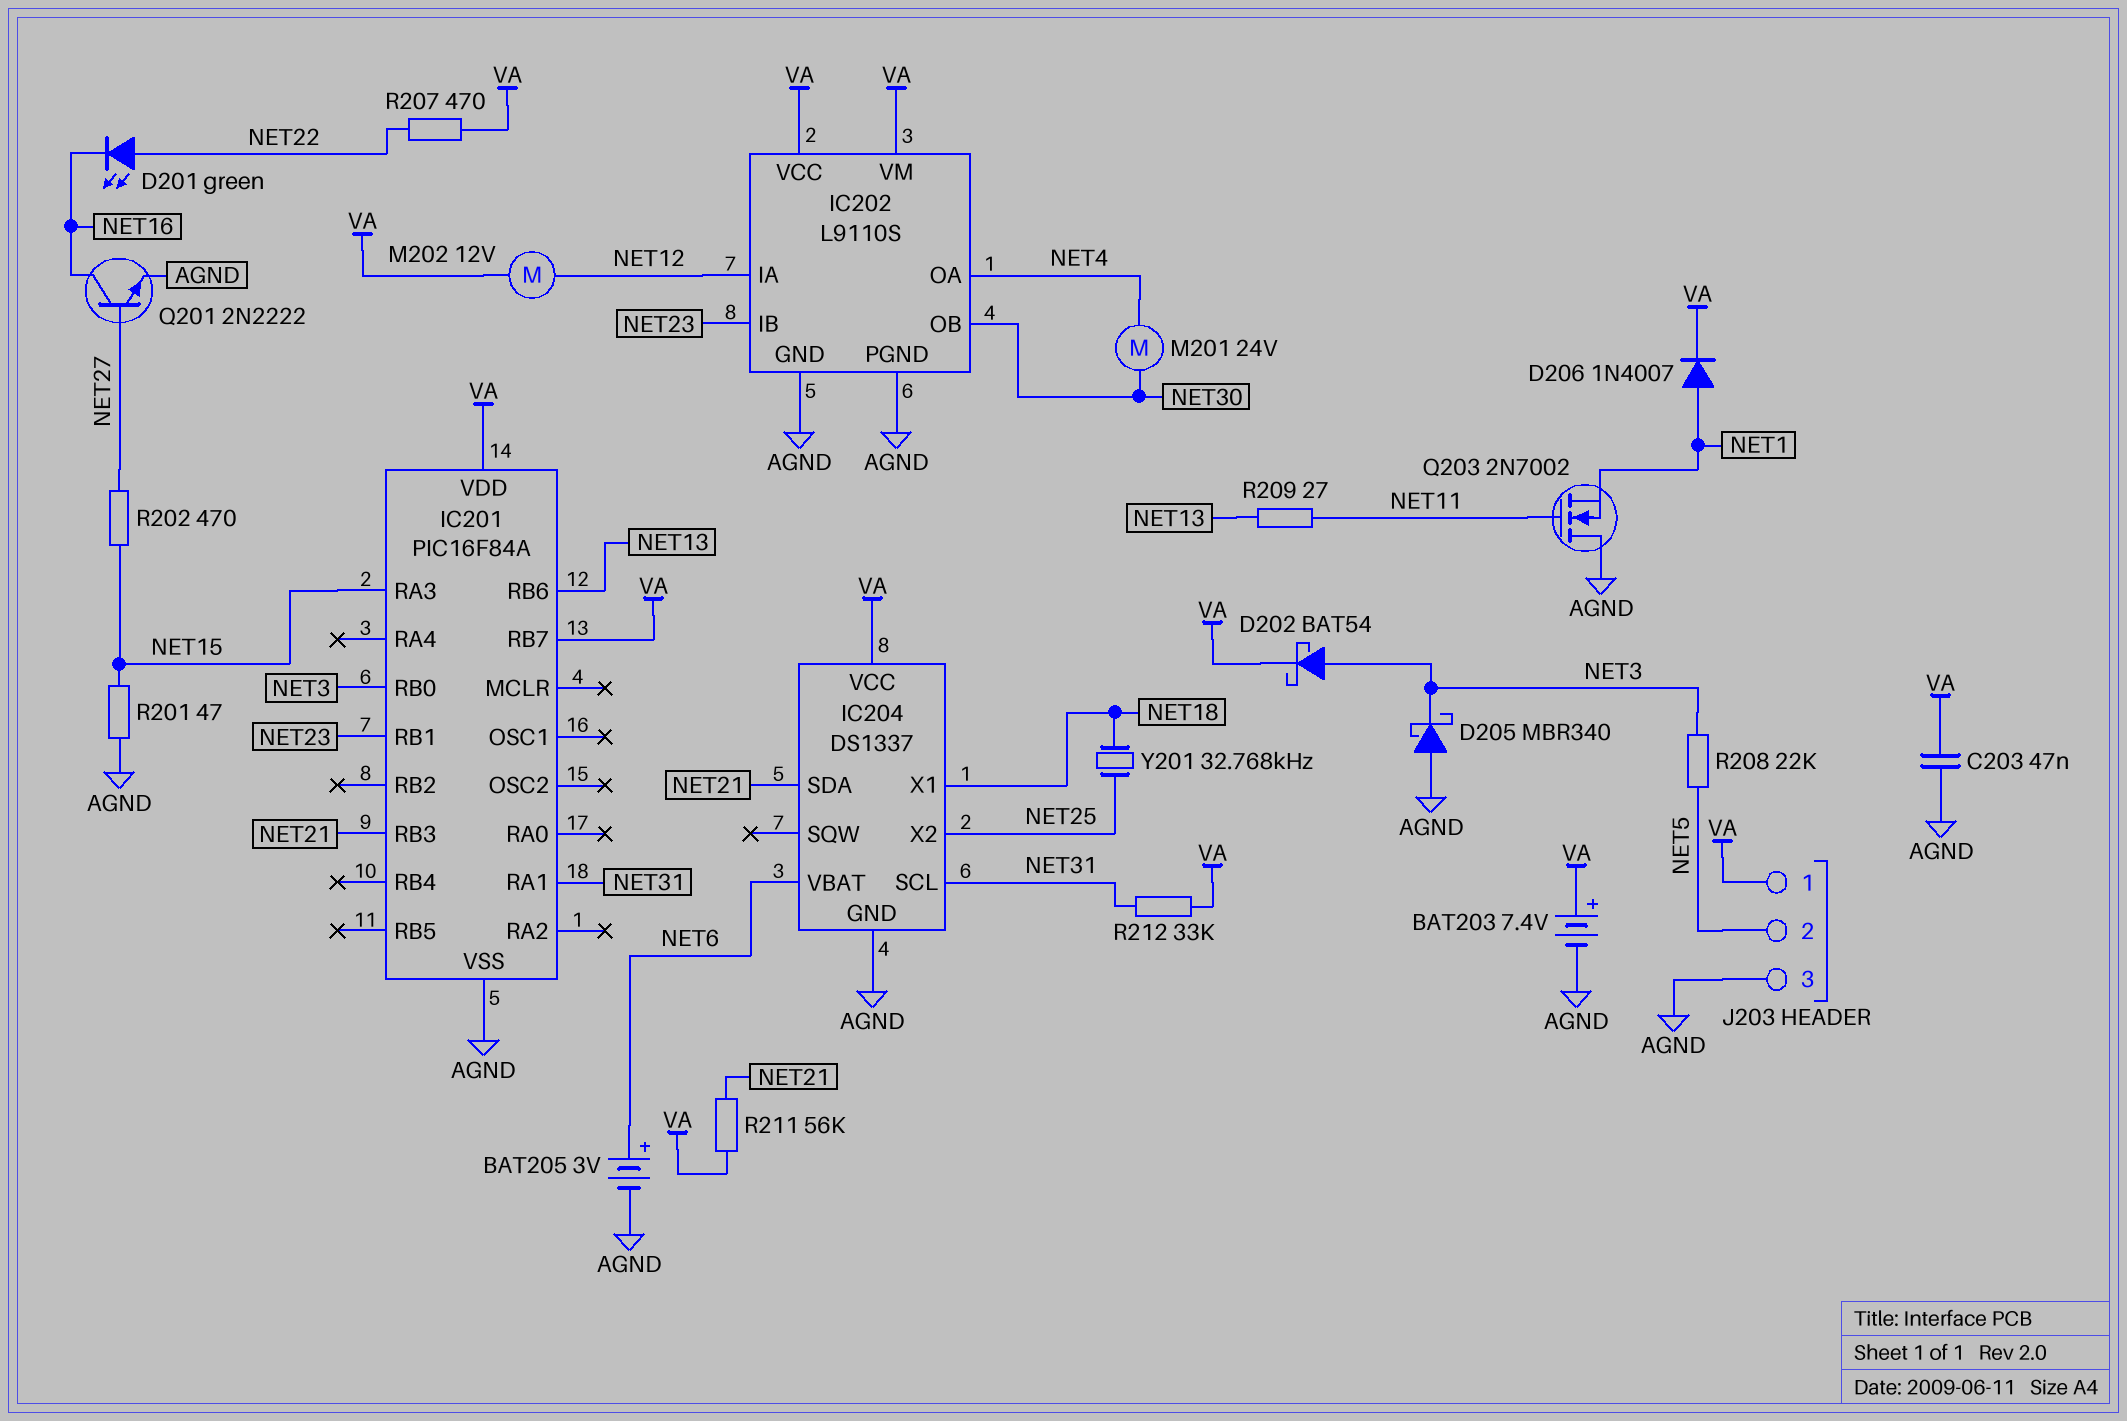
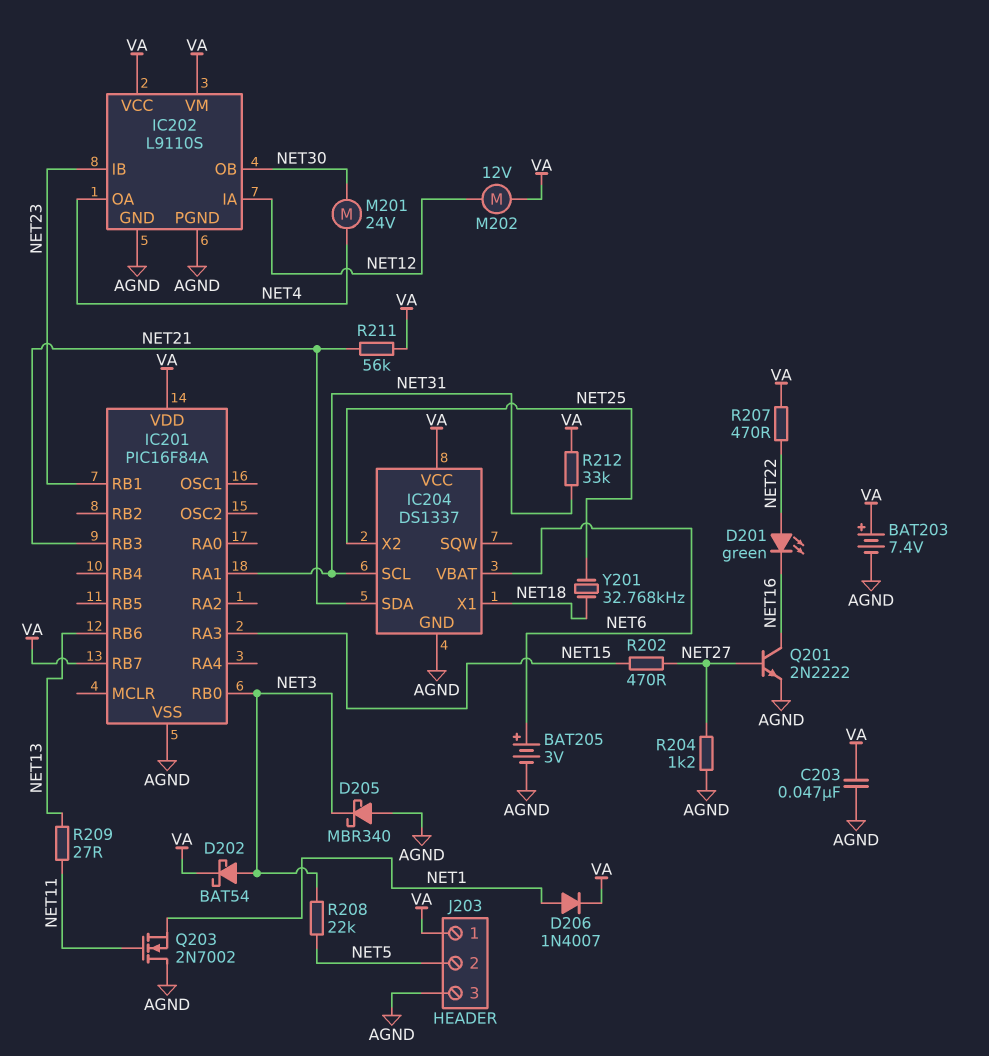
R201: 47 (AGND, NET15) -> none
R204: none -> 1.2k (AGND, NET27)

